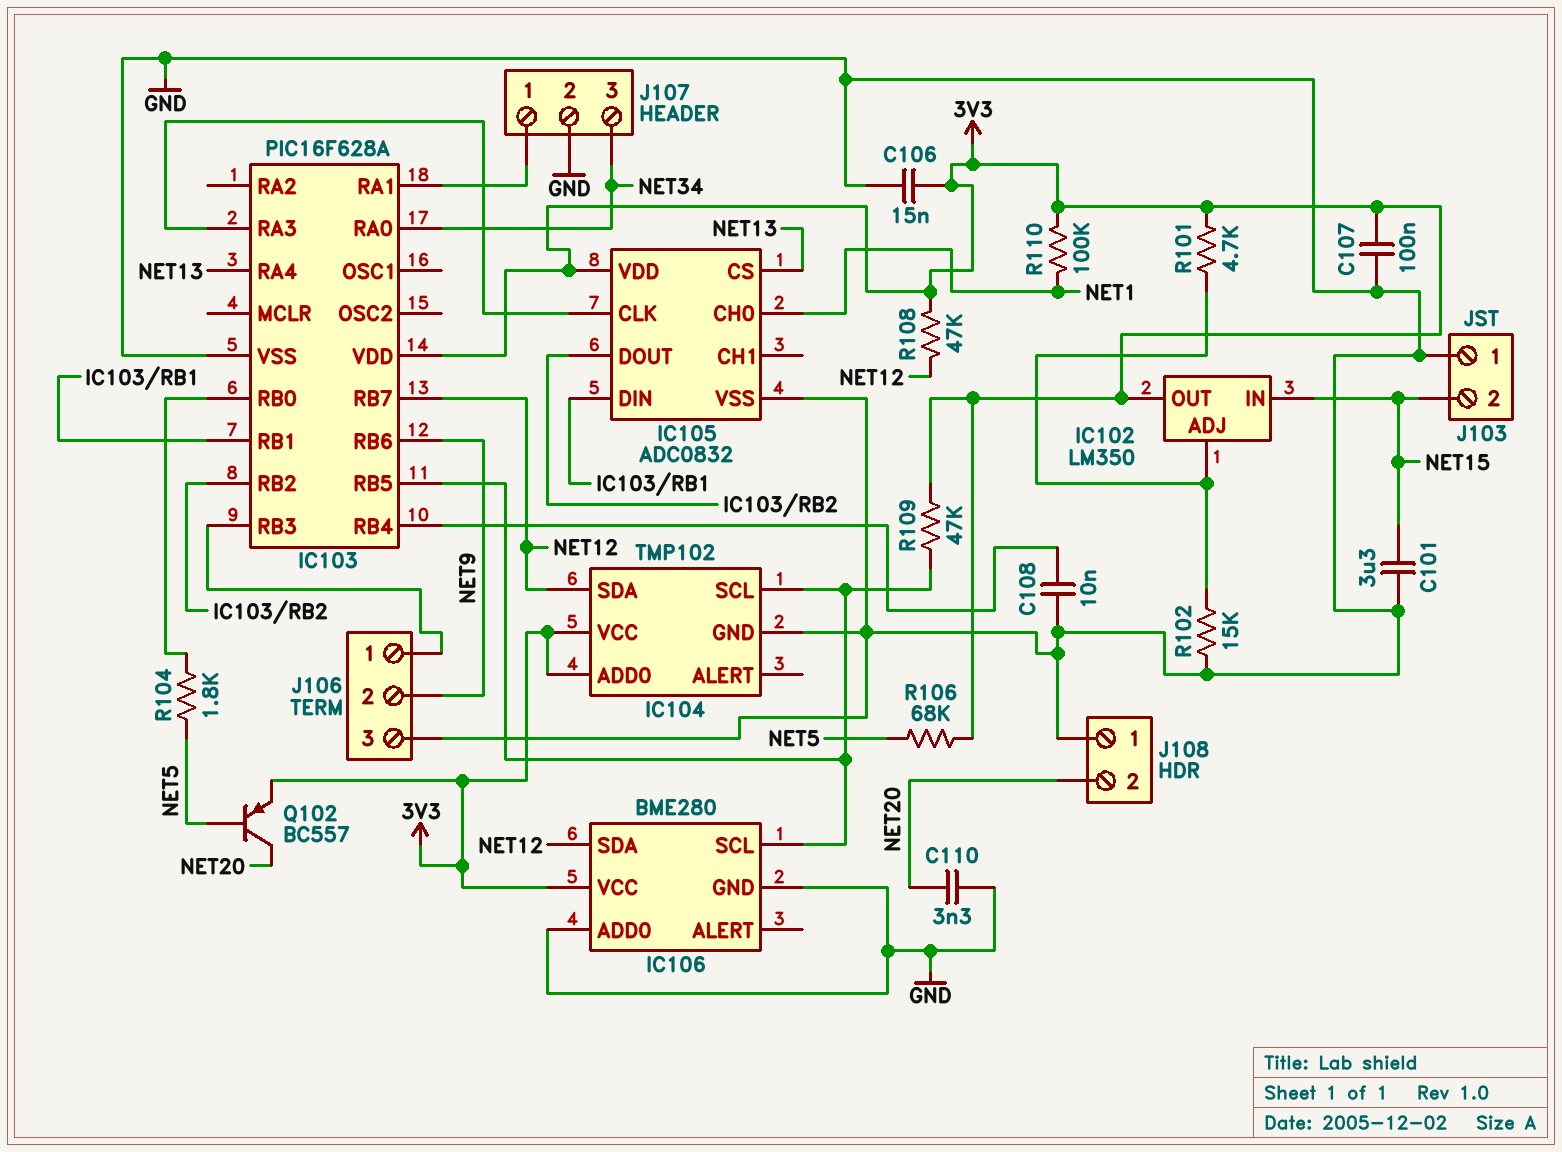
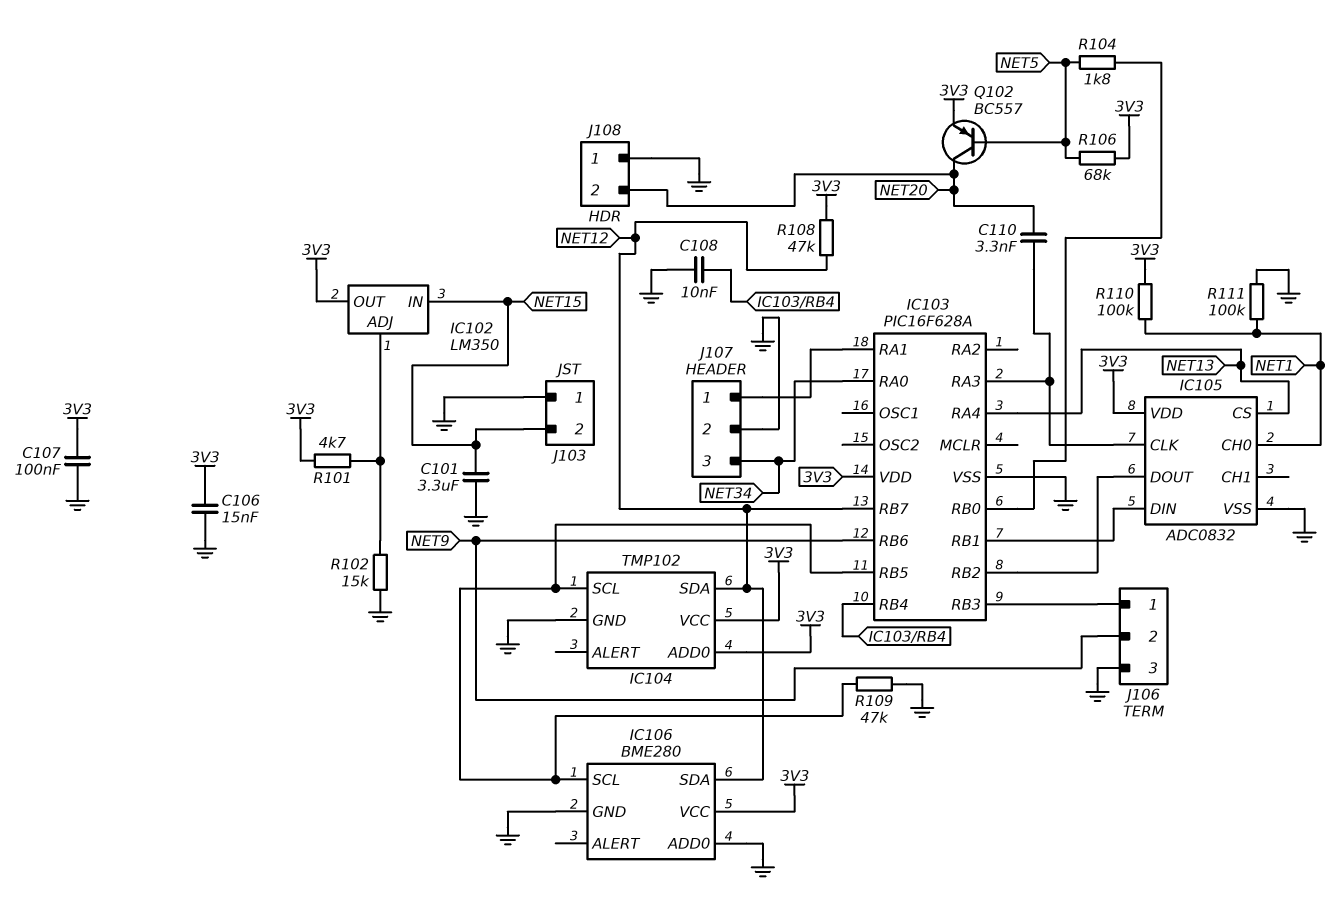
C110: 3.3nF (GND, NET20) -> 3.3nF (IC103/RA3, NET20)
R109: 47k (3V3, IC103/RB5) -> 47k (GND, IC103/RB5)
R111: none -> 100k (GND, NET1)

